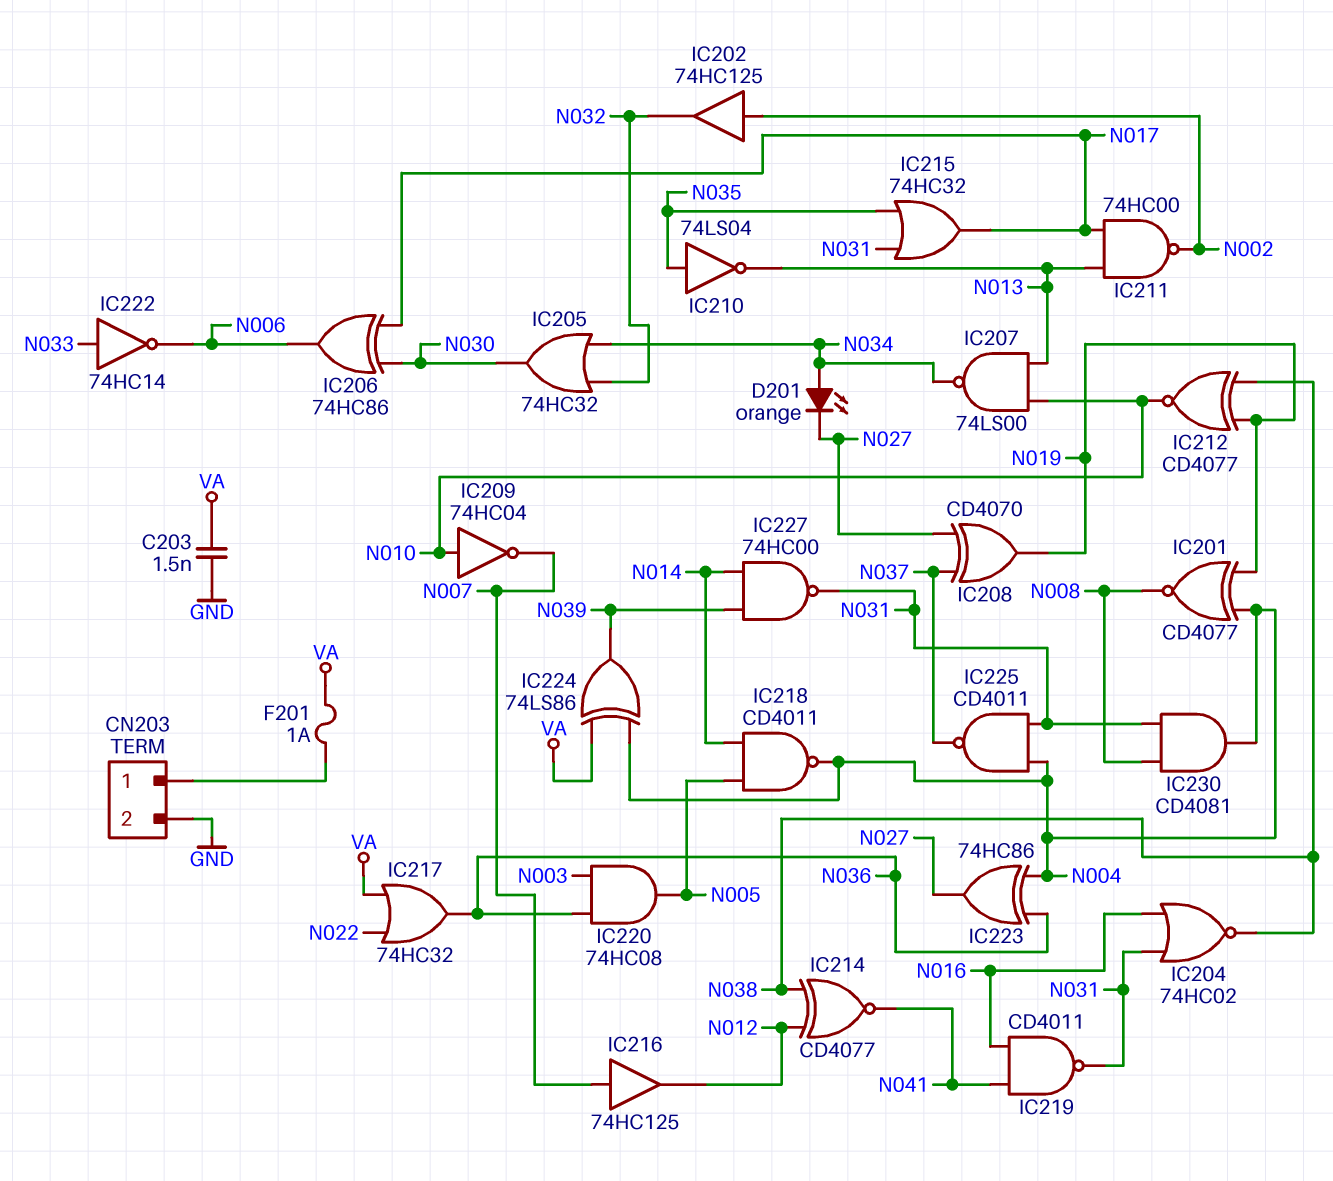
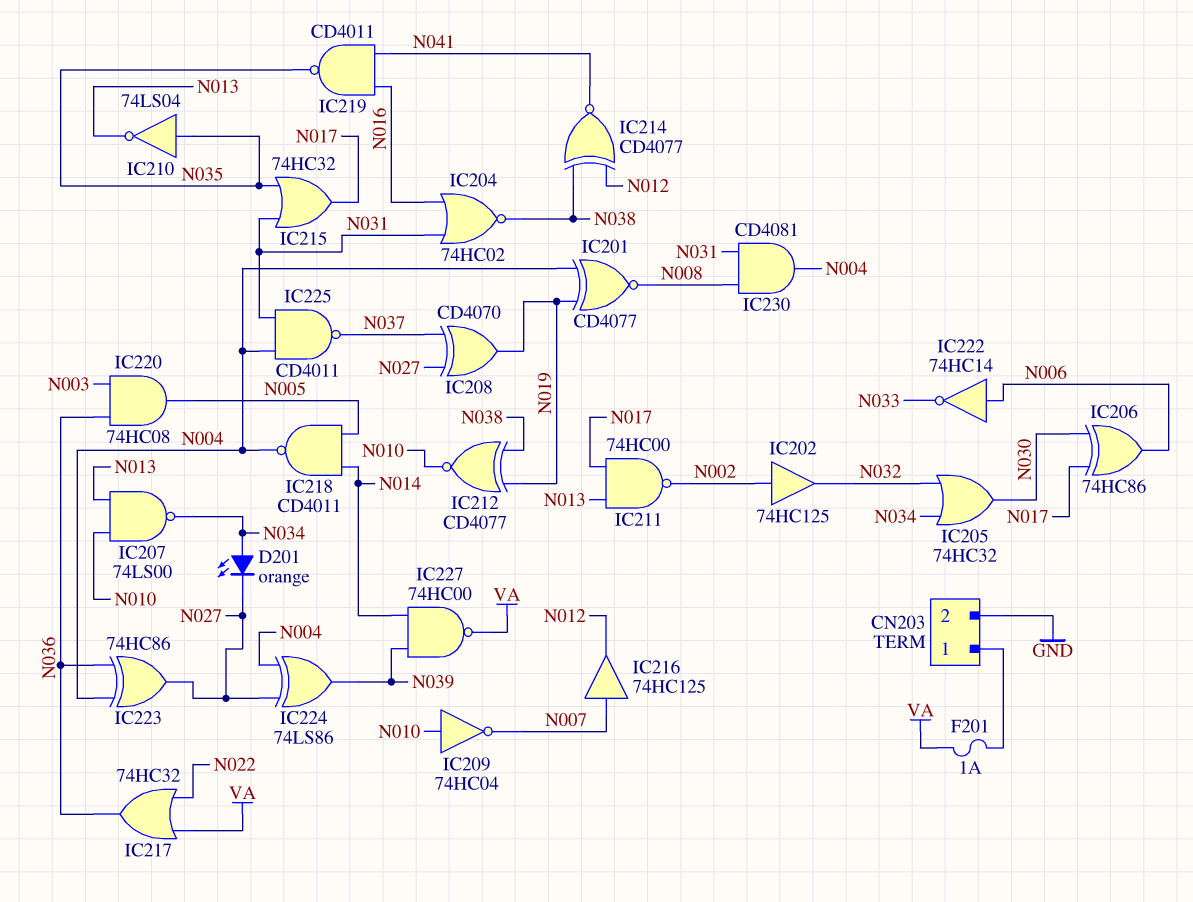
C203: 1.5nF (GND, VA) -> none
IC219: NAND CD4011 (in N016, in N041, out N031) -> NAND CD4011 (in N016, in N041, out N035)
IC222: NOT 74HC14 (in N033, out N006) -> NOT 74HC14 (in N006, out N033)
IC224: XOR 74LS86 (in N004, in VA, out N039) -> XOR 74LS86 (in N004, in N027, out N039)
IC227: NAND 74HC00 (in N014, in N039, out N031) -> NAND 74HC00 (in N014, in N039, out VA)

